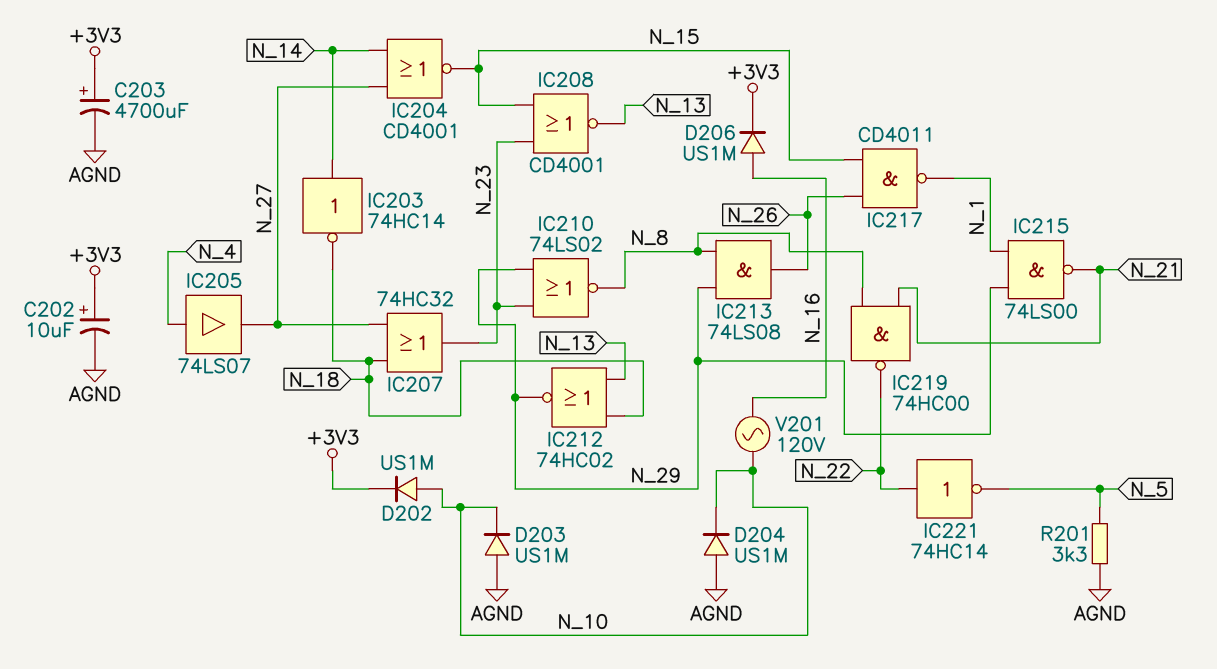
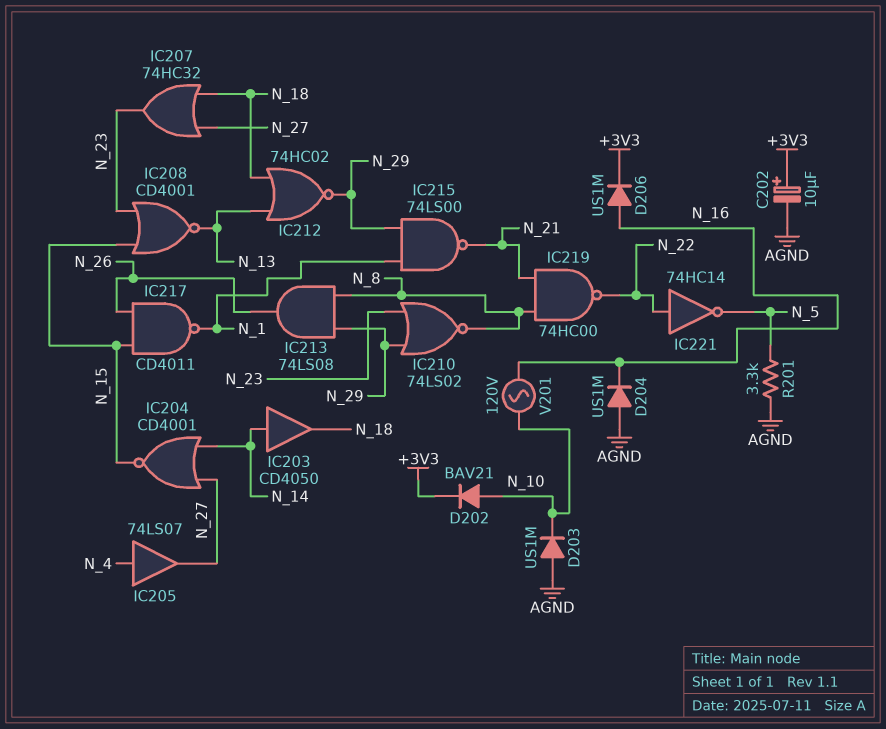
C203: 4700uF (plus +3V3, minus AGND) -> none
D202: diode US1M (A N_10, K +3V3) -> diode BAV21 (A N_10, K +3V3)
D204: diode US1M (A AGND, K N_10) -> diode US1M (A AGND, K N_16)
IC203: NOT 74HC14 (in N_14, out N_18) -> buffer CD4050 (in N_14, out N_18)

